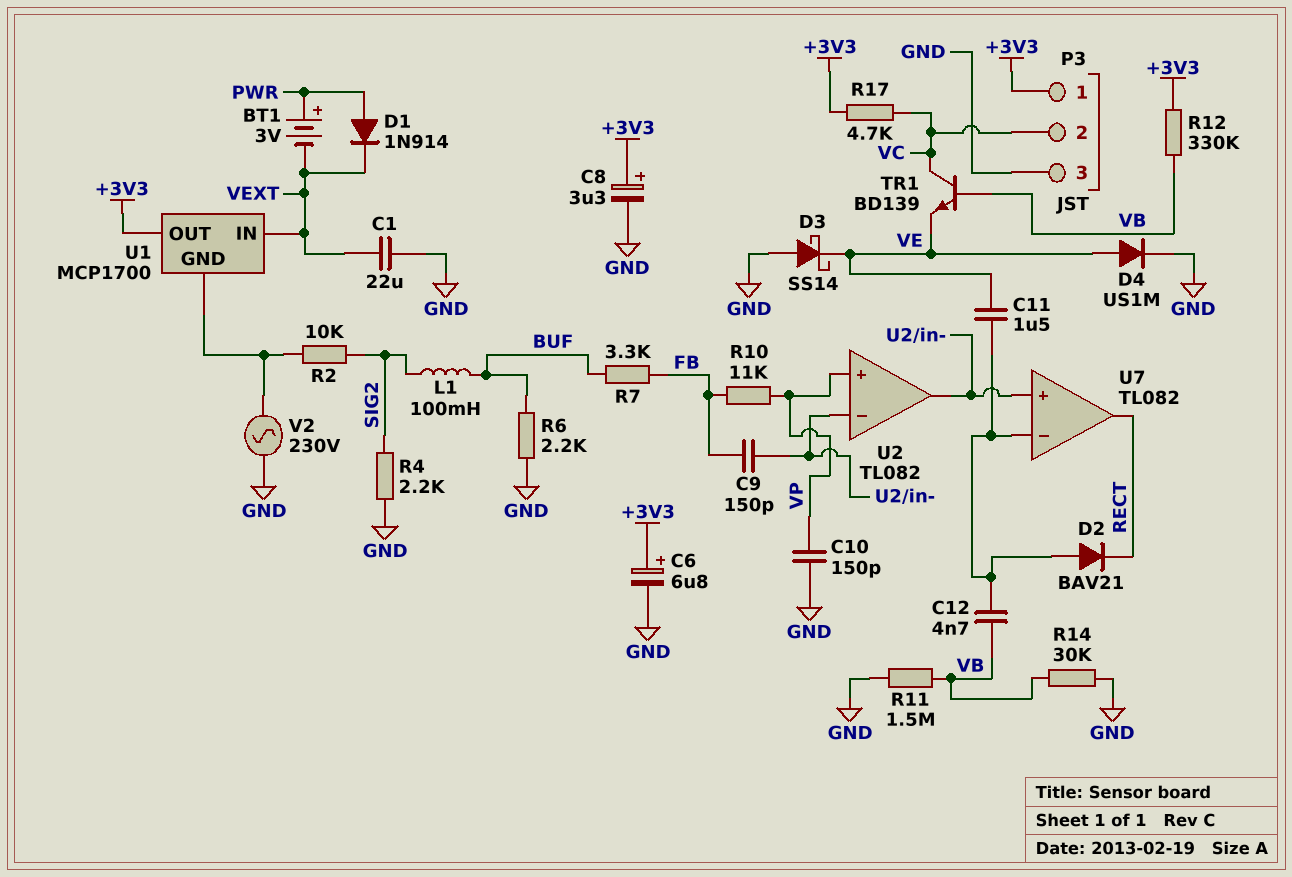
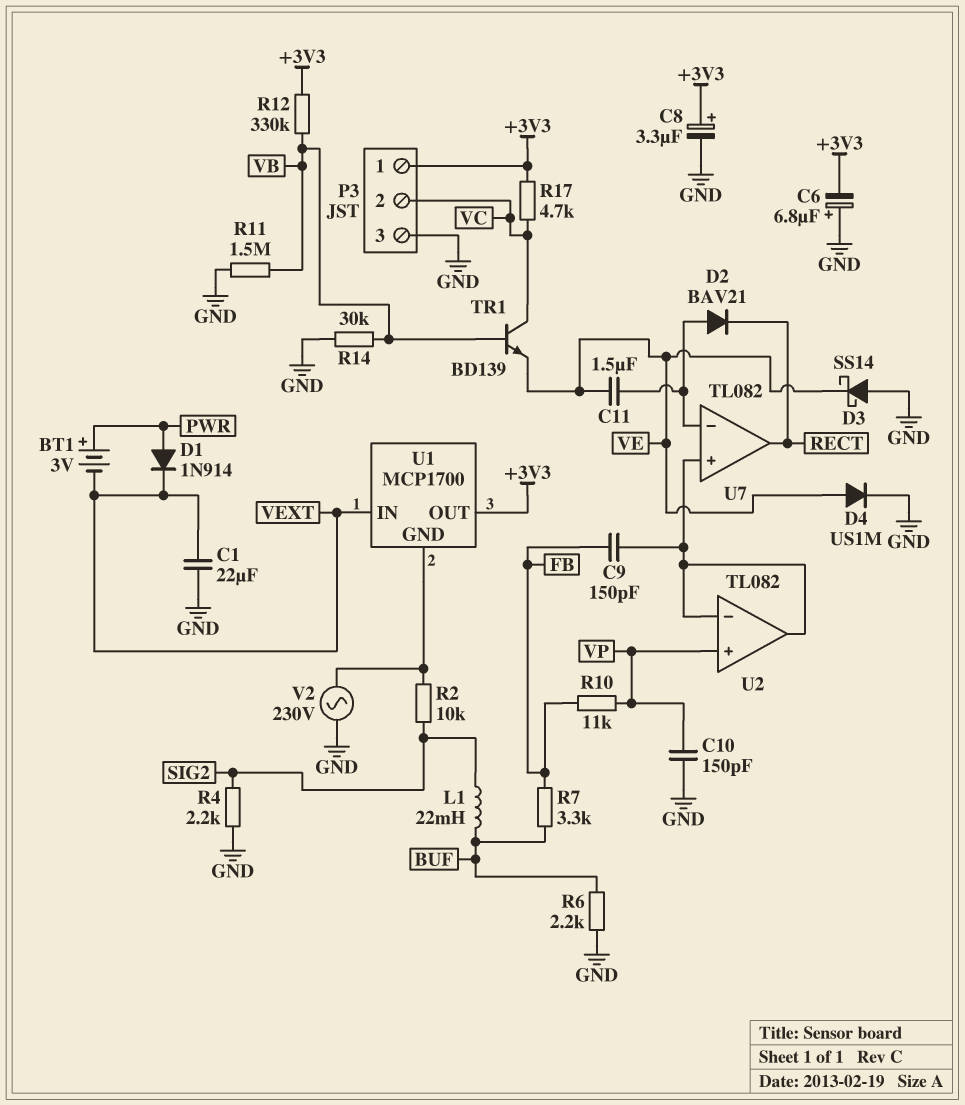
C6: 6.8uF (plus +3V3, minus GND) -> 6.8uF (plus GND, minus +3V3)
C12: 4.7nF (U7/in-, VB) -> none
L1: 100mH (BUF, SIG2) -> 22mH (BUF, SIG2)

